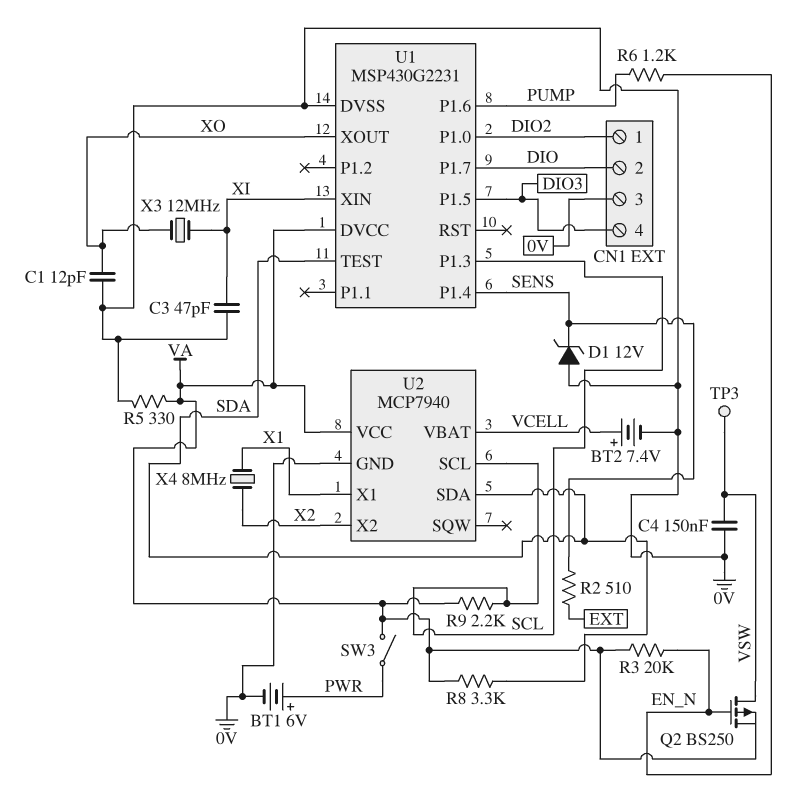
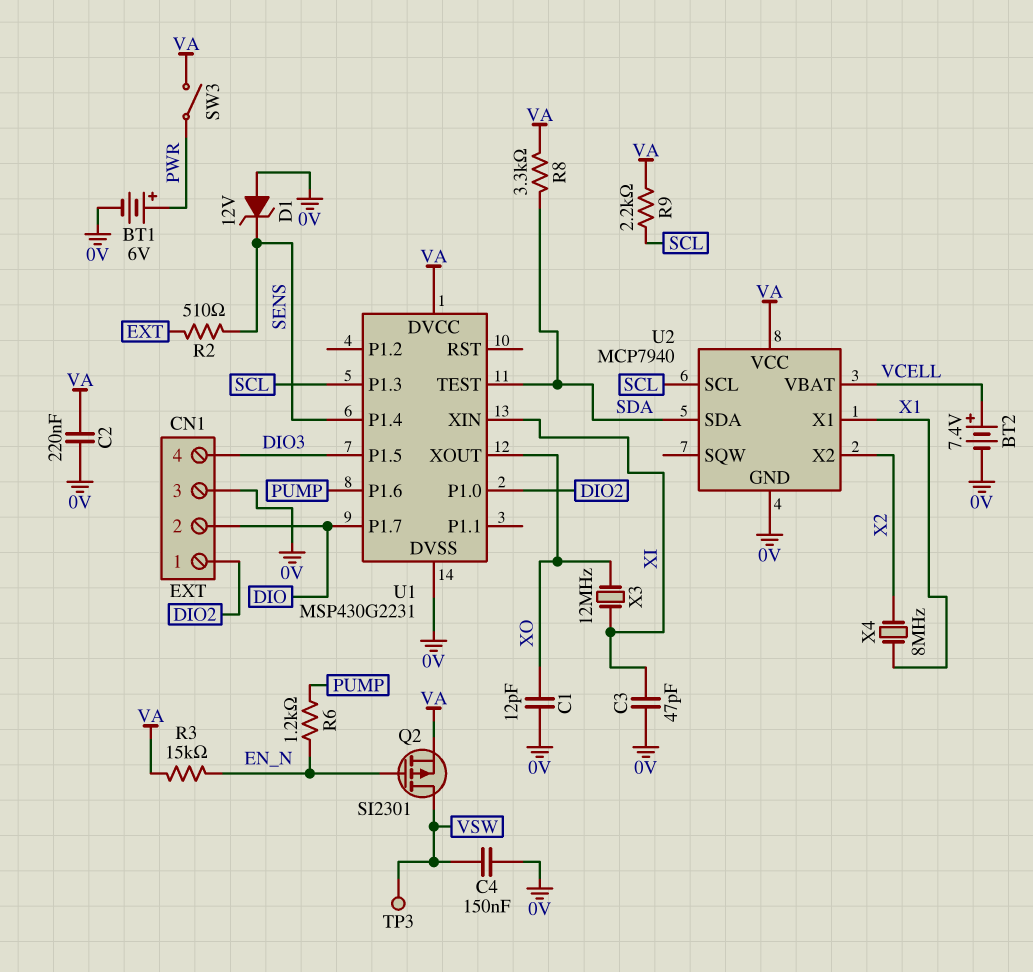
C2: none -> 220nF (0V, VA)
Q2: PMOS BS250 (G EN_N, D VSW, S VA) -> PMOS SI2301 (G EN_N, D VSW, S VA)
R3: 20k (EN_N, VA) -> 15k (EN_N, VA)
R5: 330 (0V, VA) -> none

